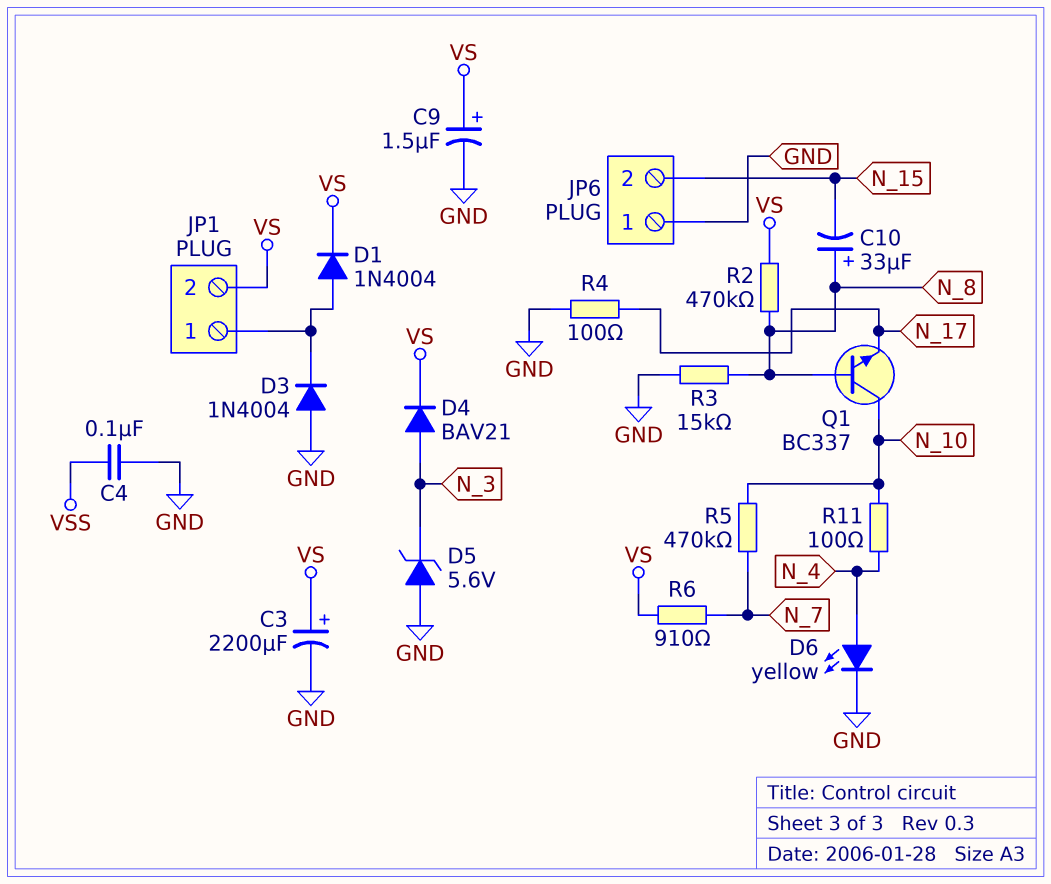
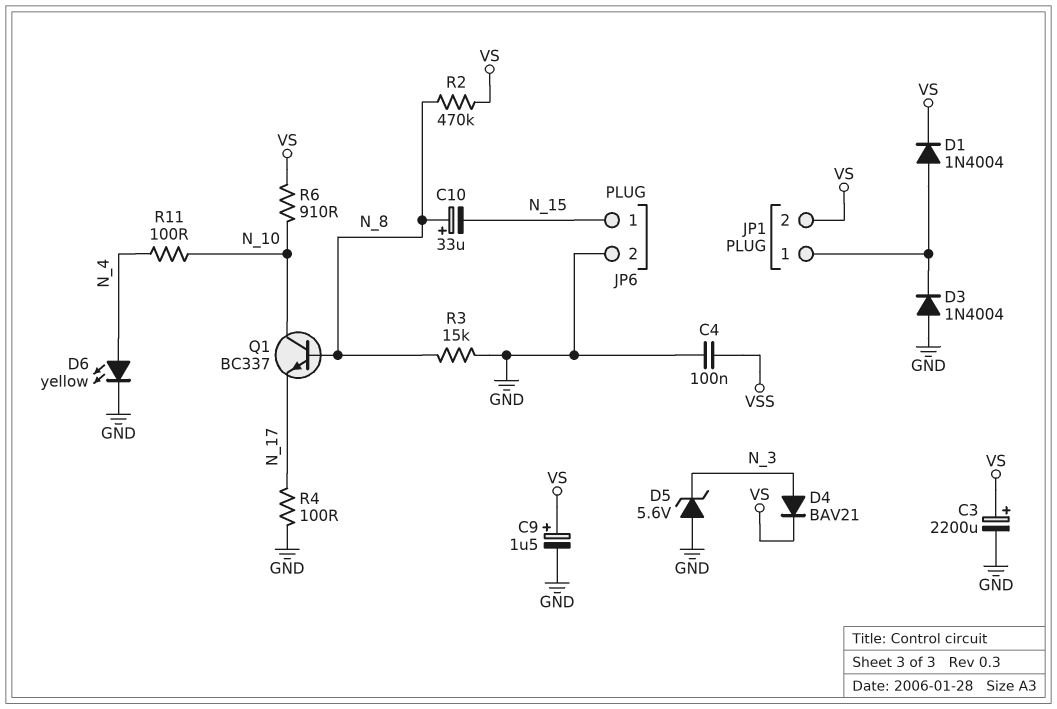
JP6 pin 1: GND -> N_15
JP6 pin 2: N_15 -> GND
R5: 470k (N_7, N_10) -> none
R6: 910 (N_7, VS) -> 910 (N_10, VS)

